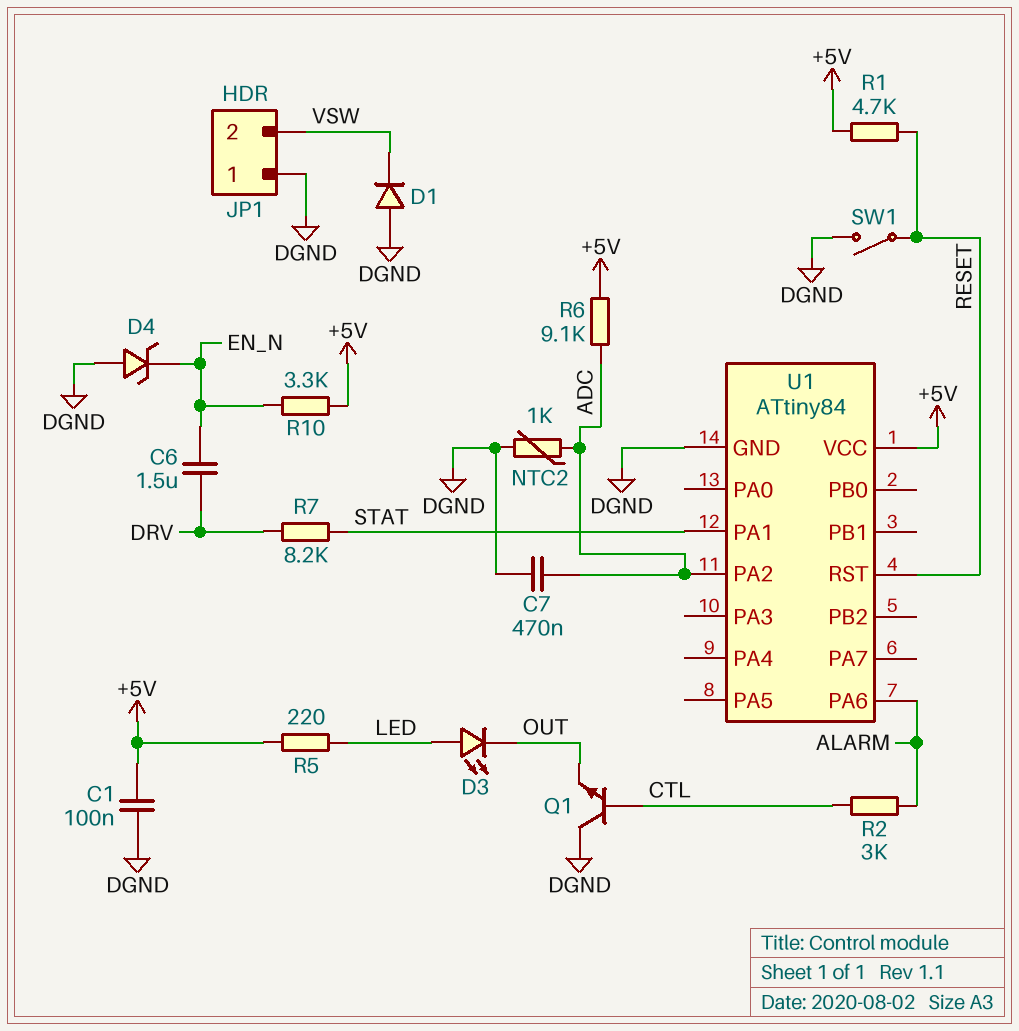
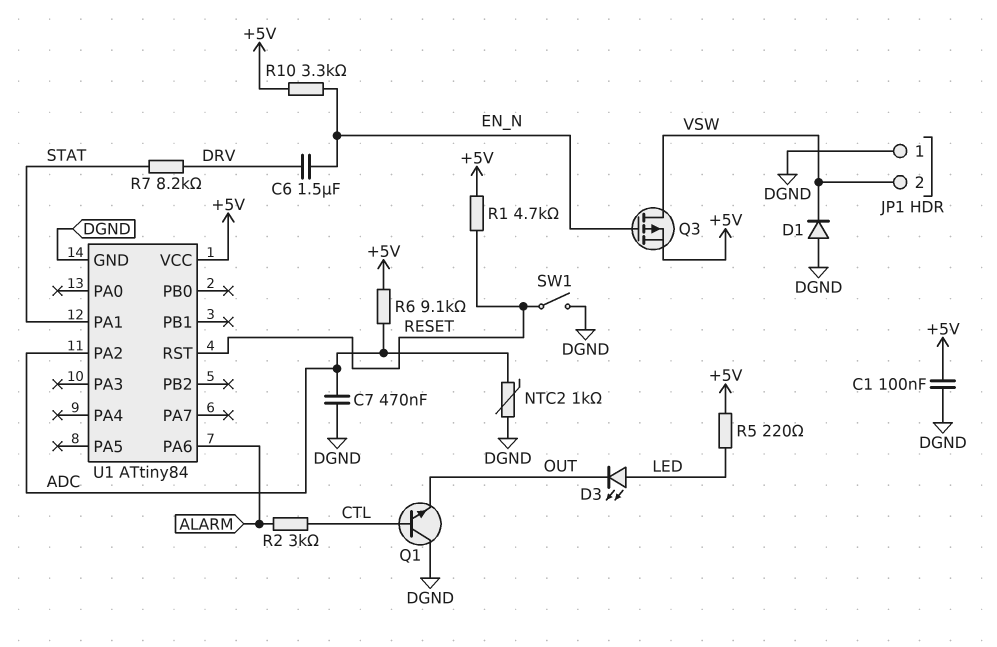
D4: zener (A DGND, K EN_N) -> none
Q3: none -> PMOS (G EN_N, D VSW, S +5V)

